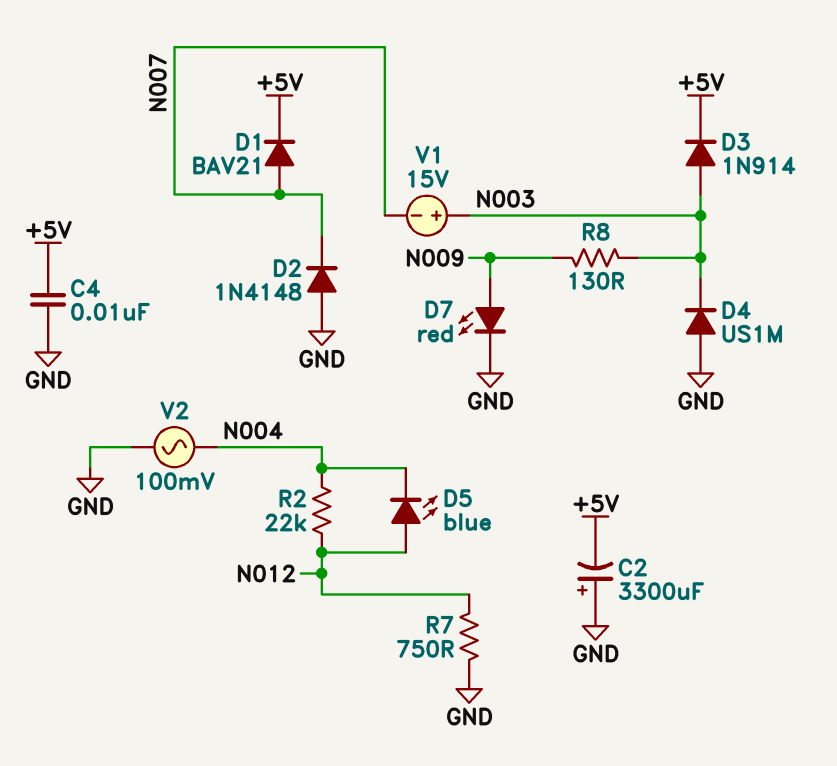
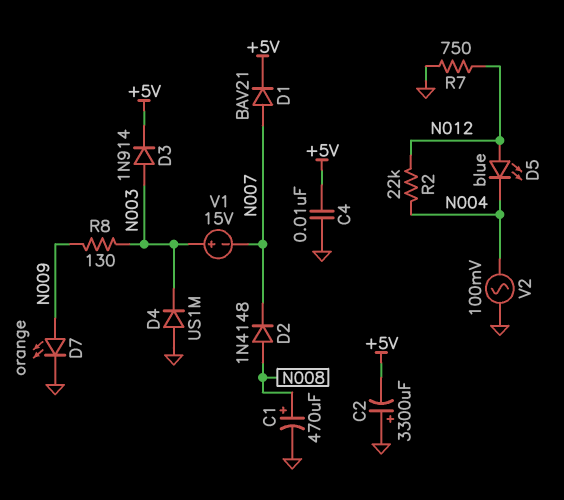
C1: none -> 470uF (plus N008, minus GND)
D2: diode 1N4148 (A GND, K N007) -> diode 1N4148 (A N008, K N007)
D7: LED red (A N009, K GND) -> LED orange (A N009, K GND)

